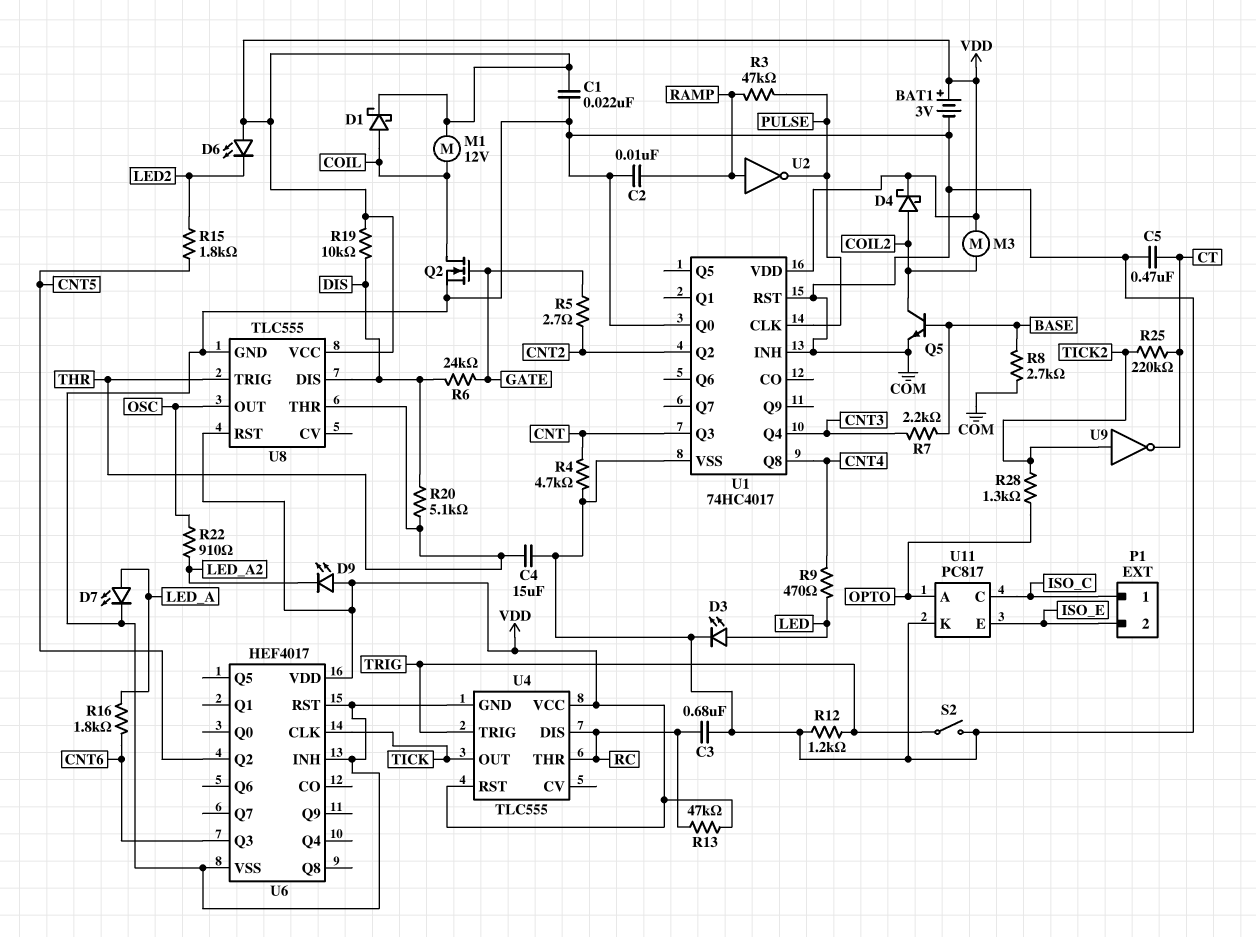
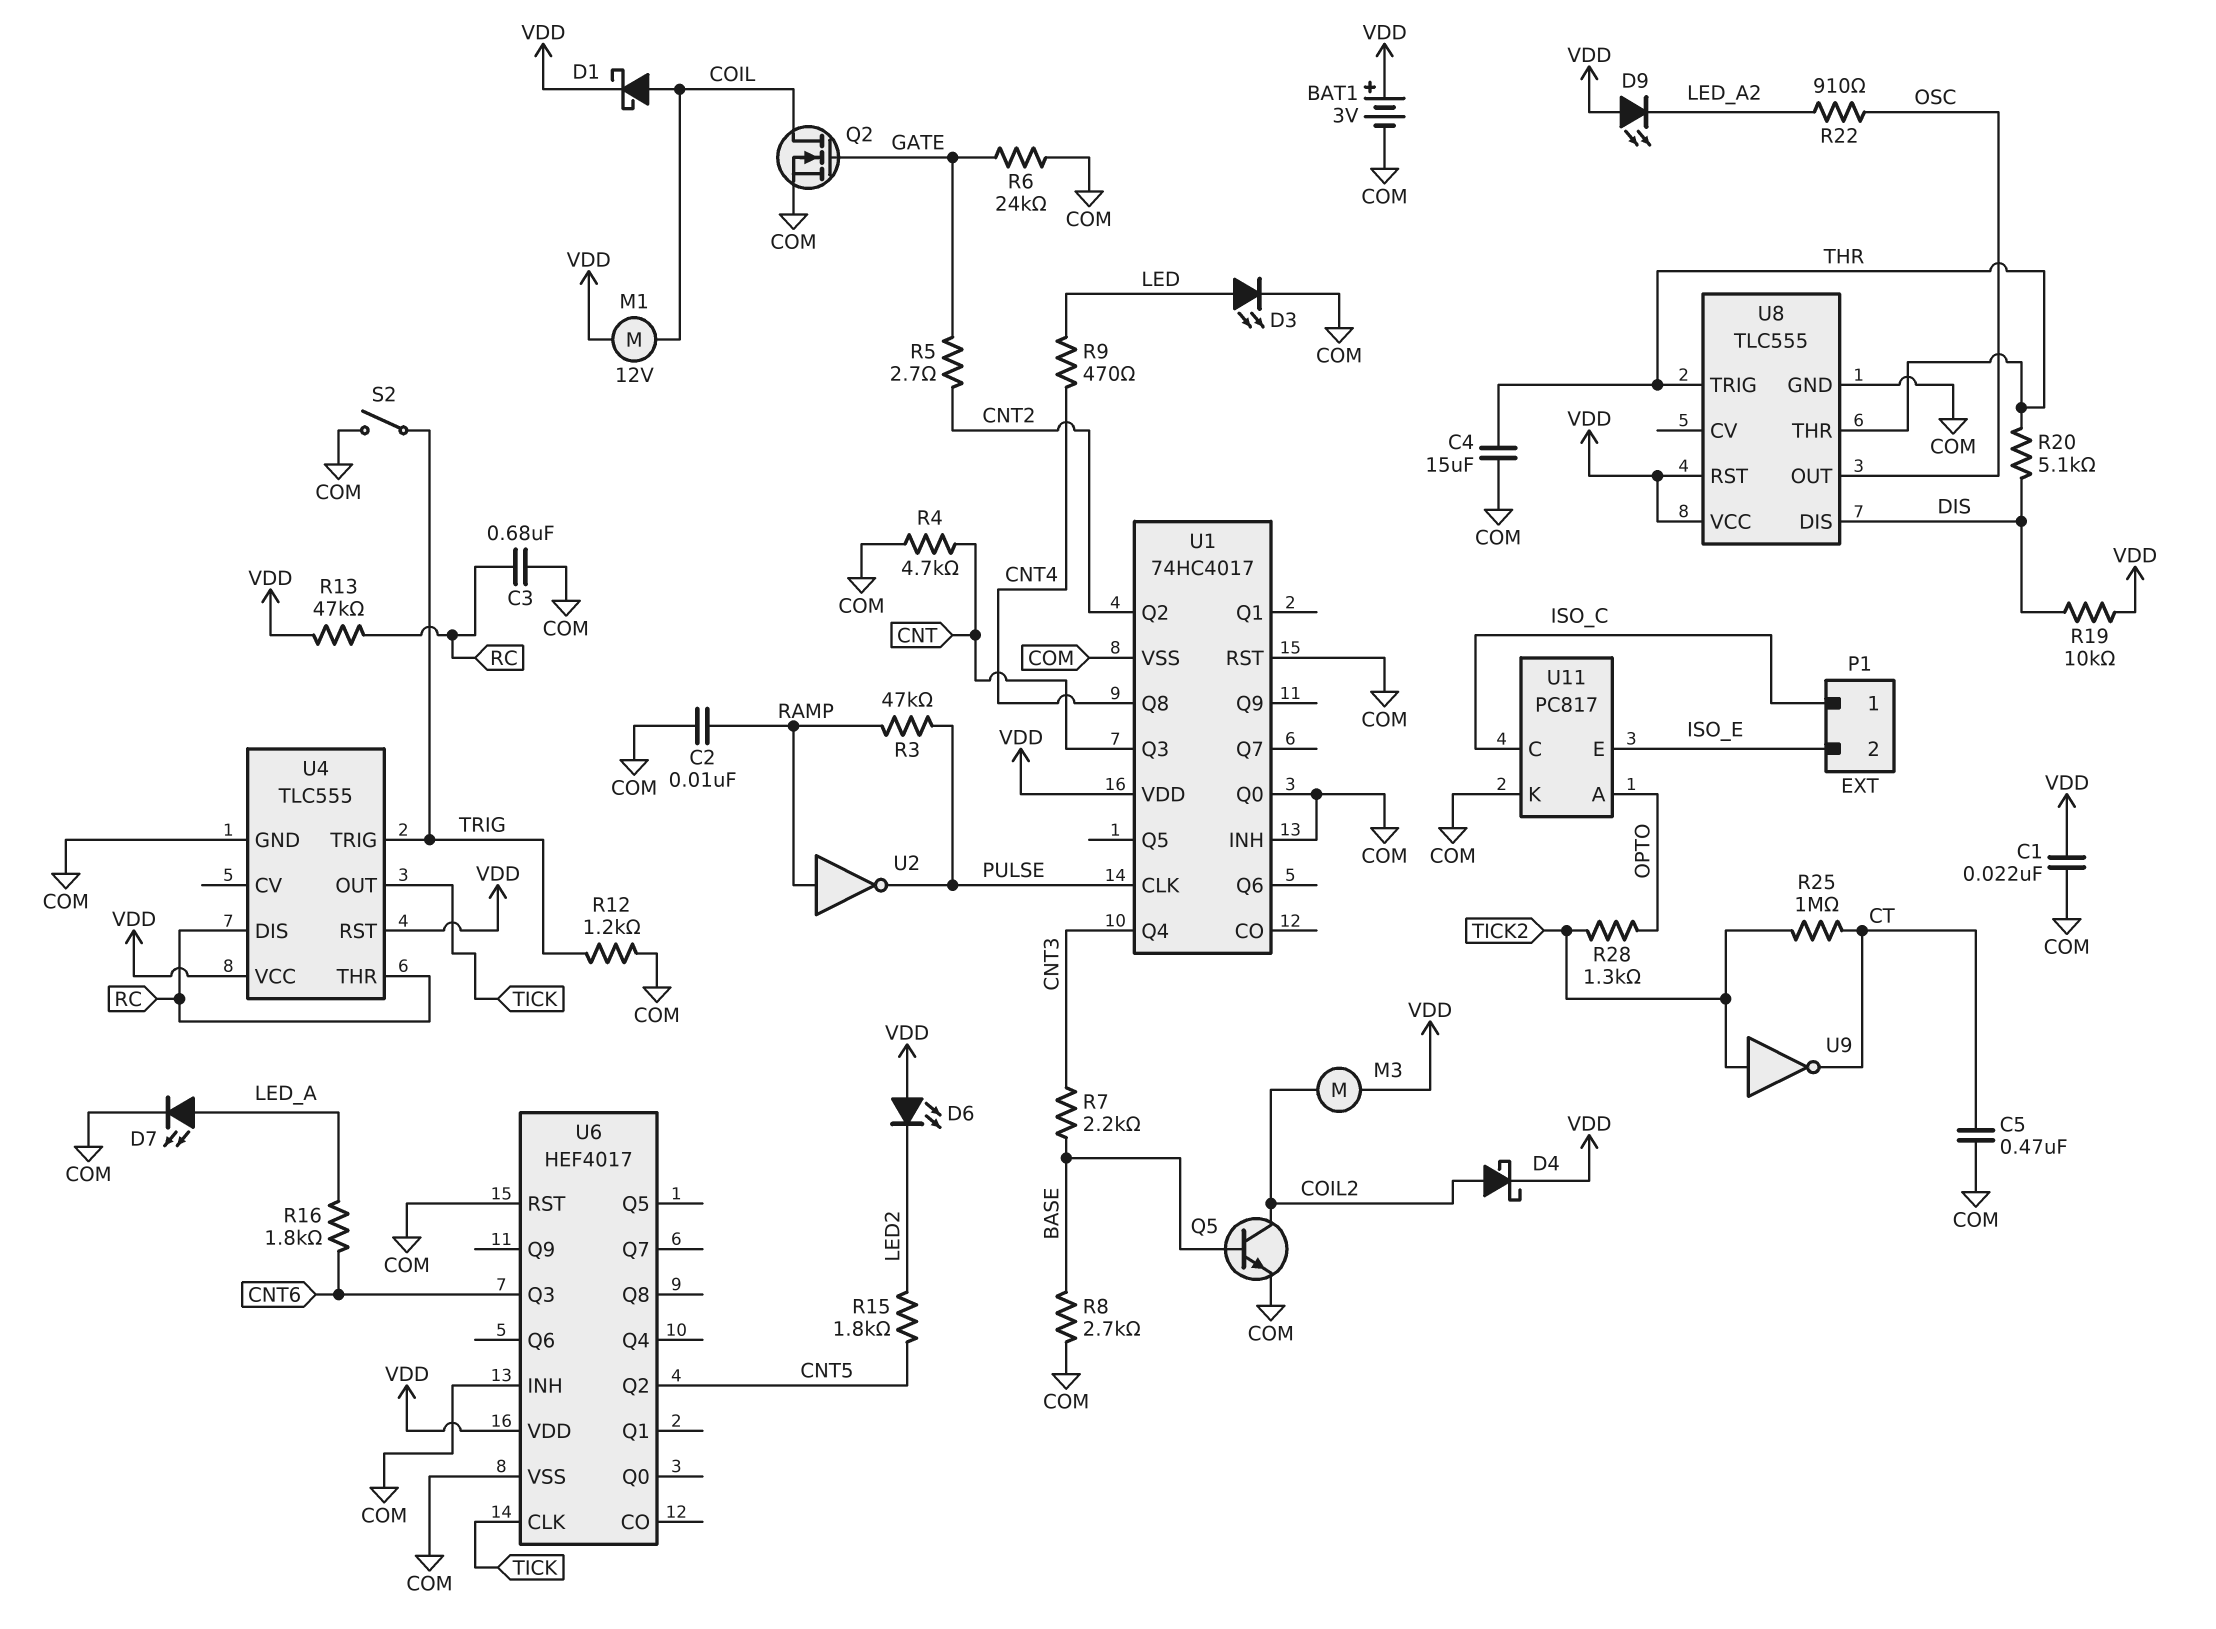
R6: 24k (DIS, GATE) -> 24k (COM, GATE)
R25: 220k (CT, TICK2) -> 1M (CT, TICK2)

